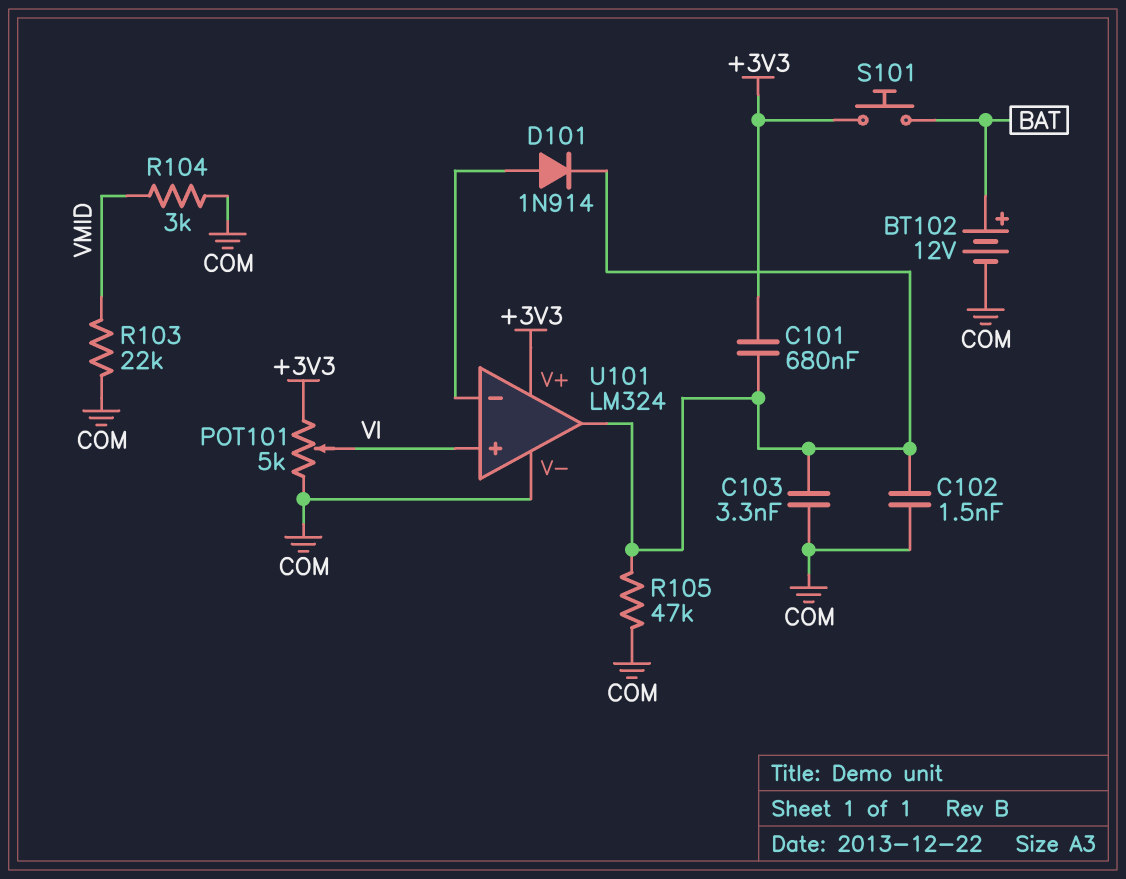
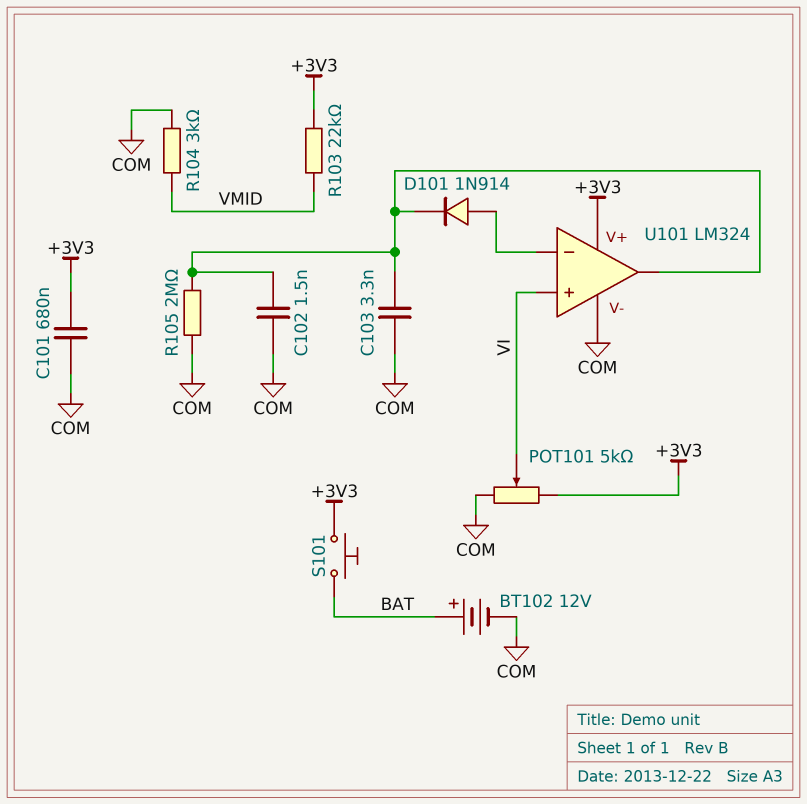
C101: 680nF (+3V3, U101/out) -> 680nF (+3V3, COM)
R103: 22k (COM, VMID) -> 22k (+3V3, VMID)
R105: 47k (COM, U101/out) -> 2M (COM, U101/out)

